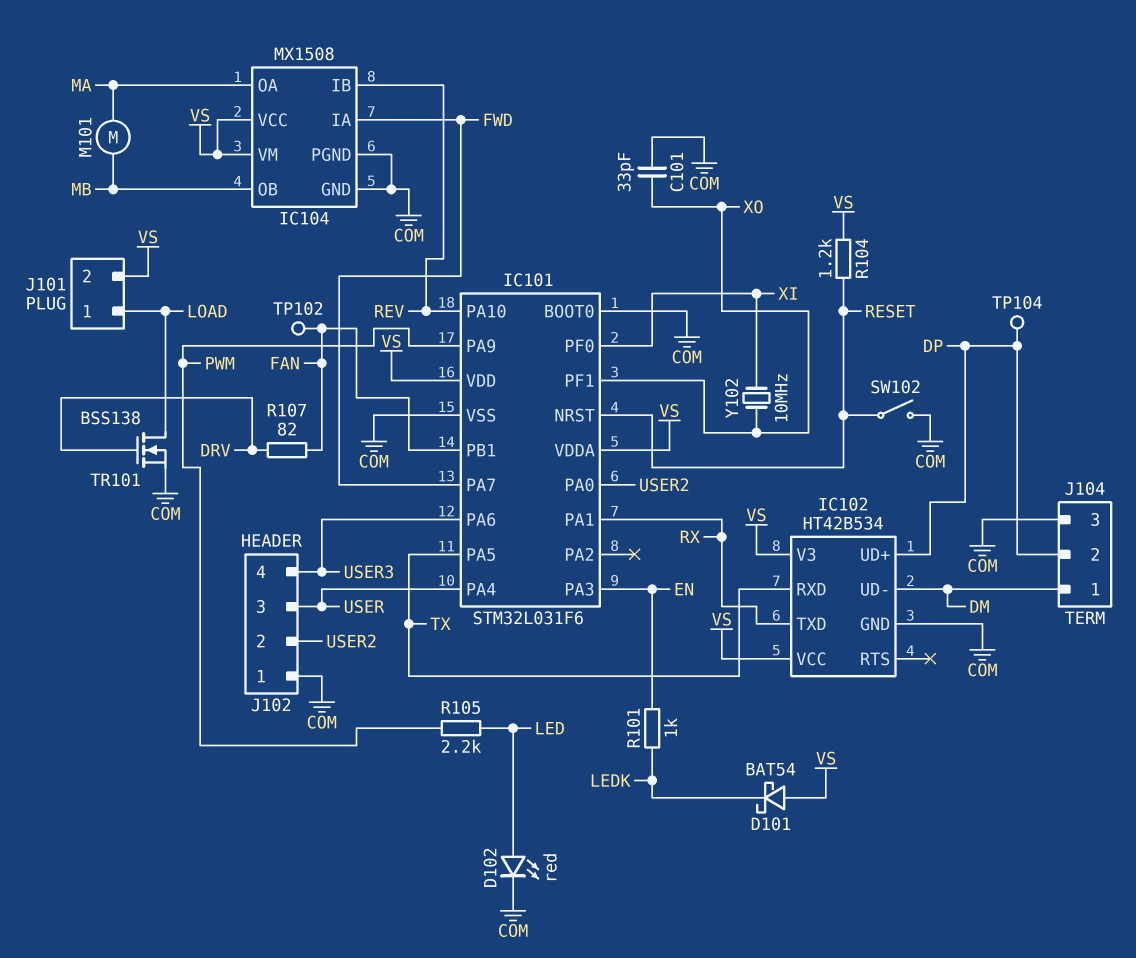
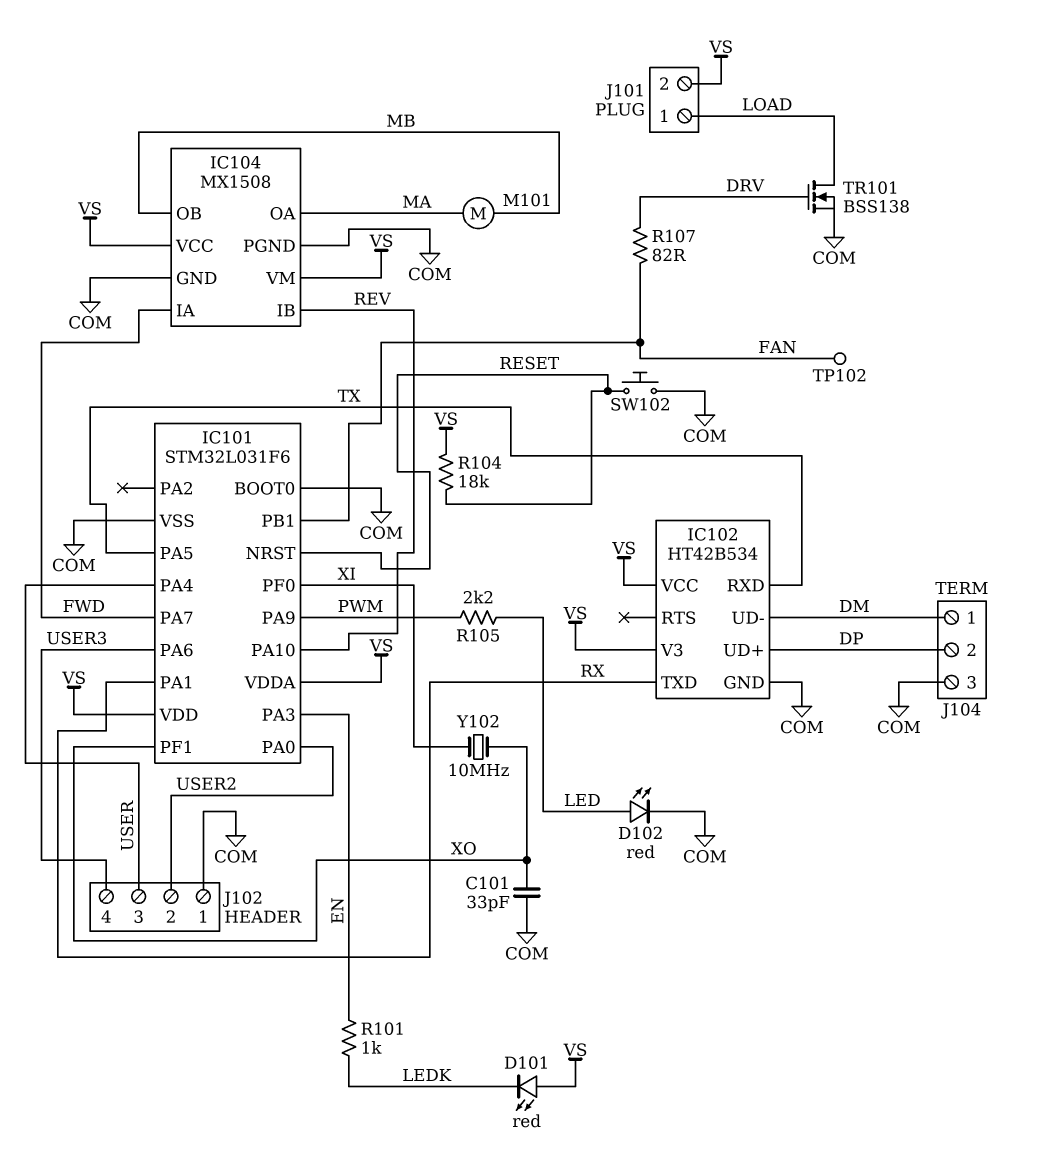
D101: schottky BAT54 (A VS, K LEDK) -> LED red (A VS, K LEDK)
R104: 1.2k (RESET, VS) -> 18k (RESET, VS)
SW102: switch (COM, RESET) -> button (COM, RESET)
TP104: test point (DP) -> none

